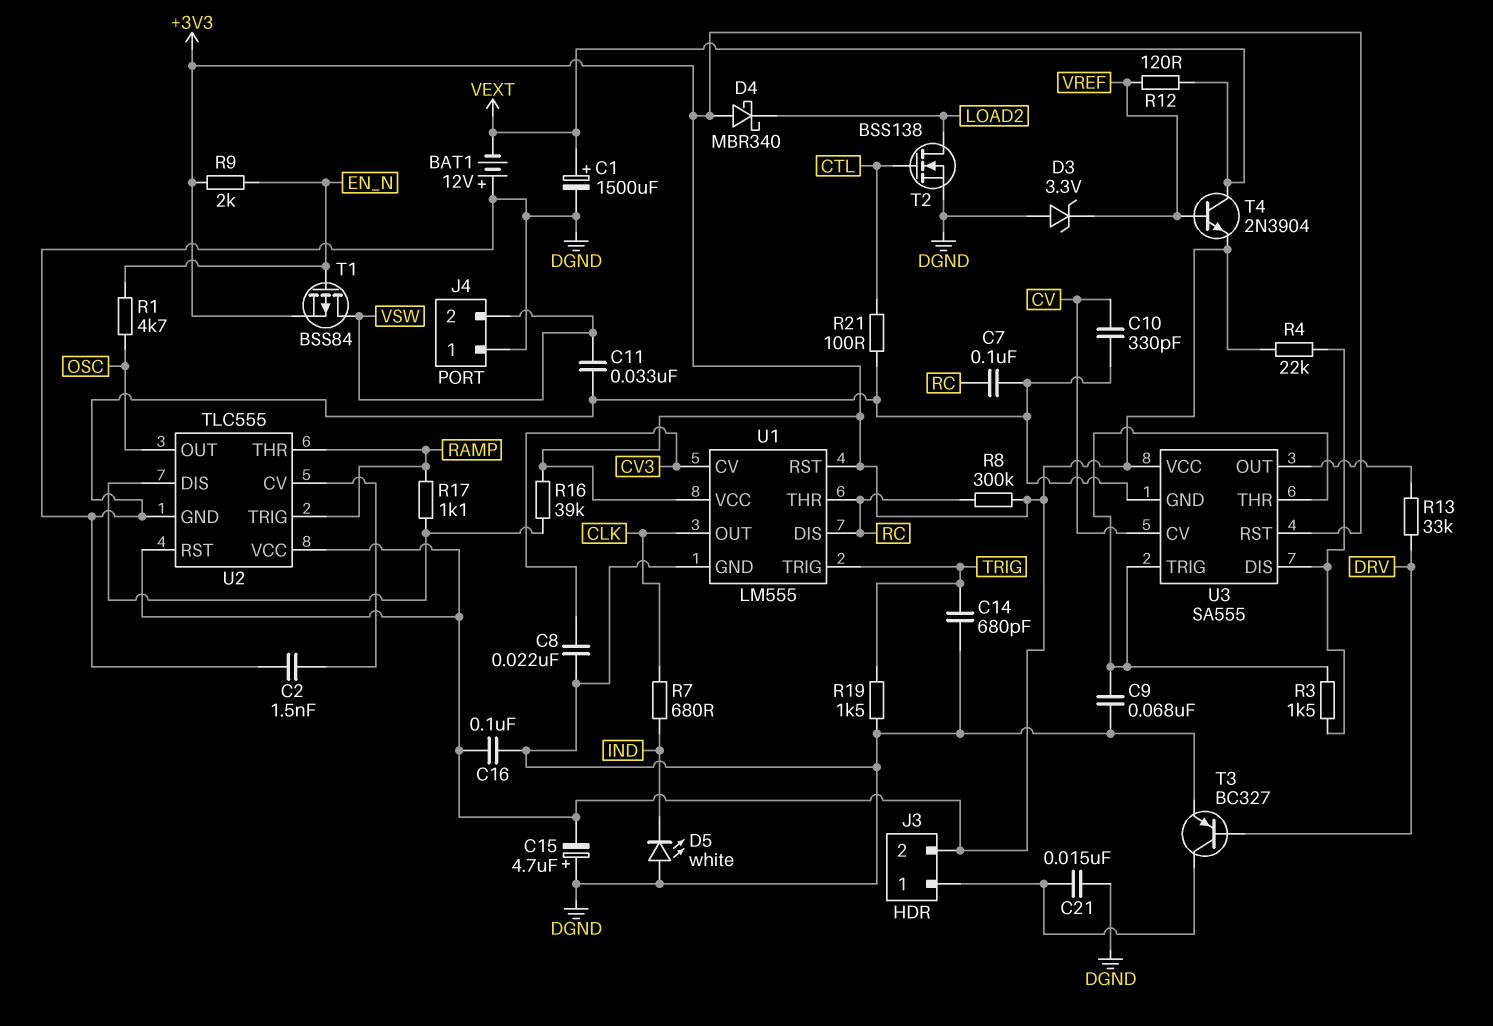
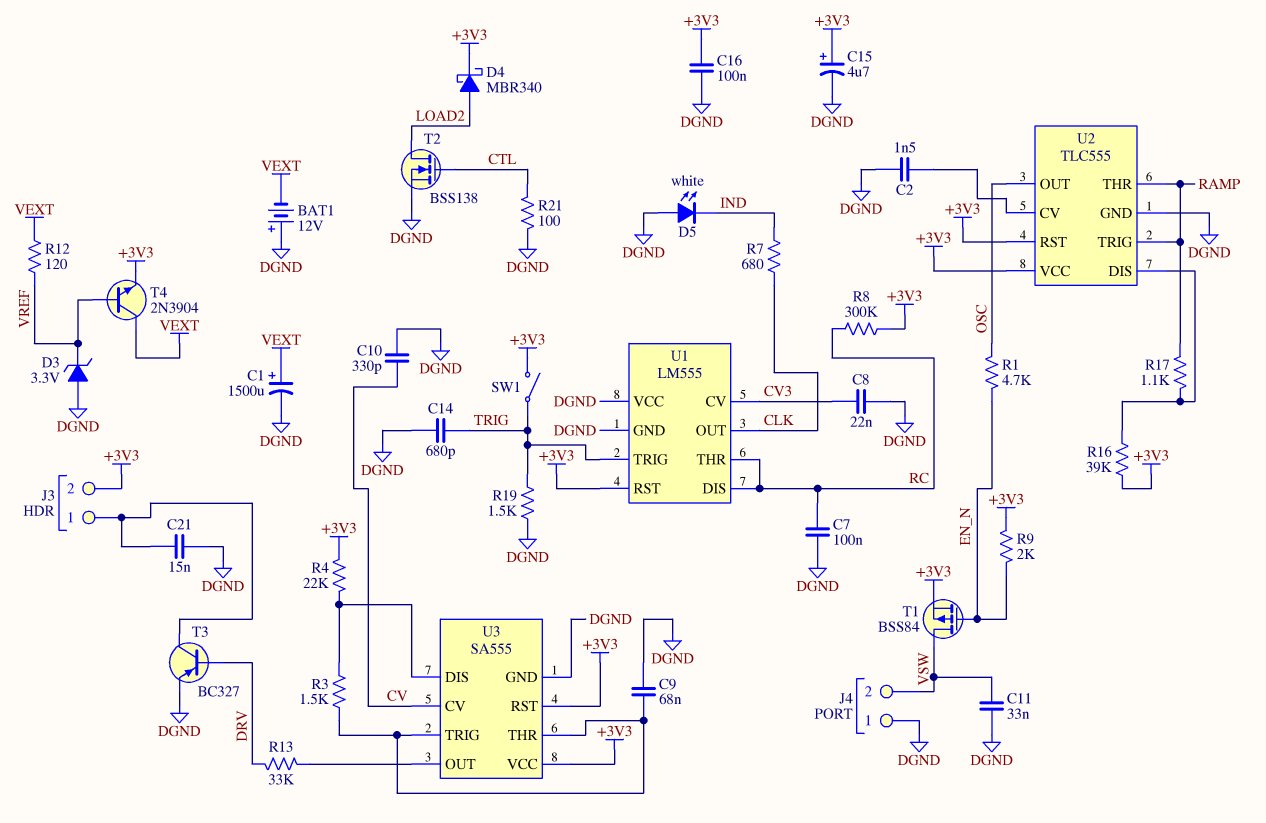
C15: 4.7uF (plus DGND, minus +3V3) -> 4.7uF (plus +3V3, minus DGND)
D4: schottky MBR340 (A +3V3, K LOAD2) -> schottky MBR340 (A LOAD2, K +3V3)
SW1: none -> switch (+3V3, TRIG)
U1 pin VCC: +3V3 -> DGND

